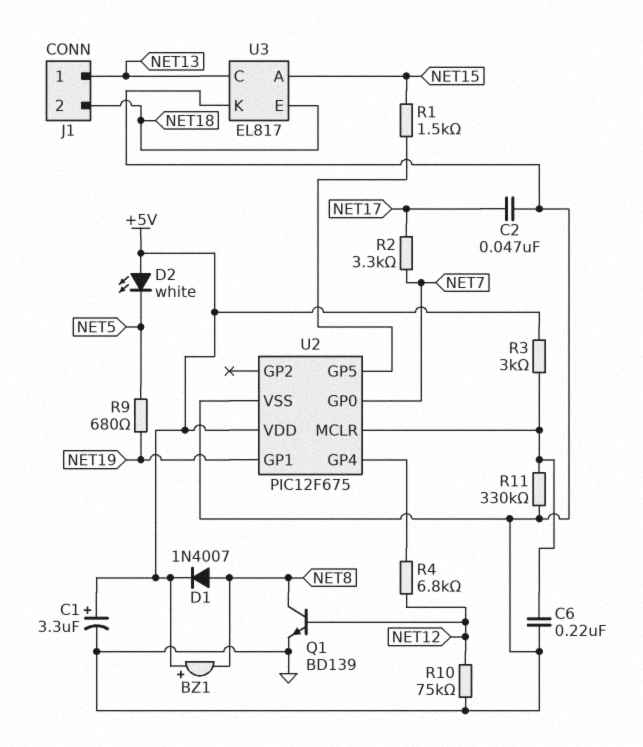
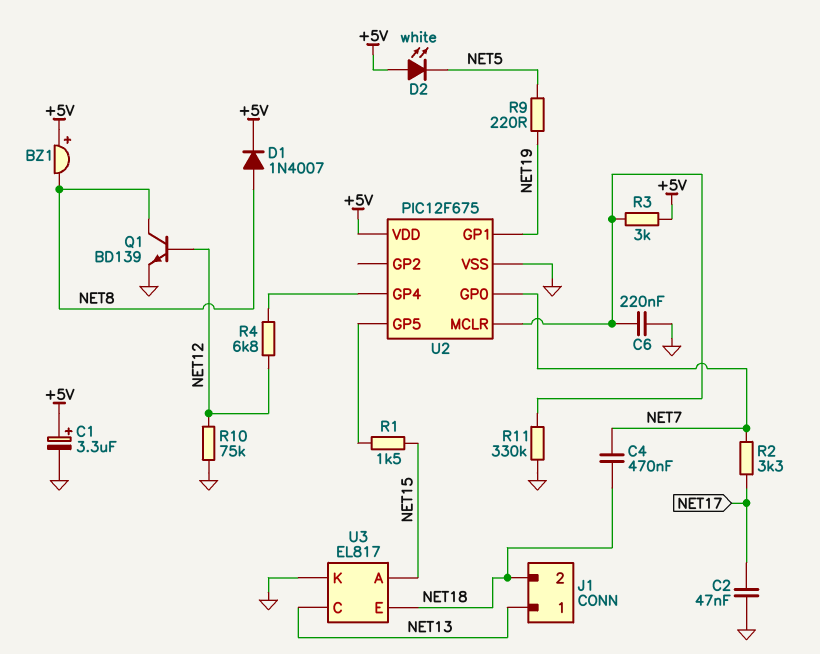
C4: none -> 470nF (NET7, NET18)
R9: 680 (NET5, NET19) -> 220 (NET5, NET19)

